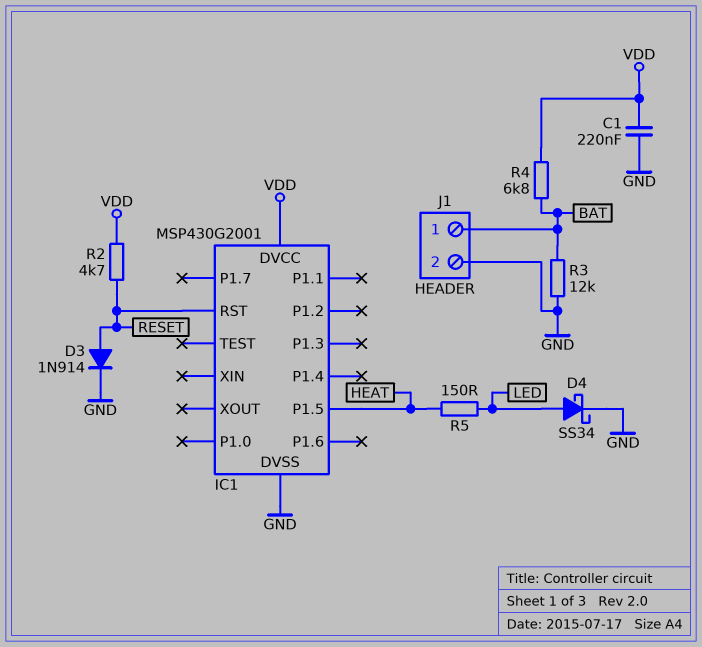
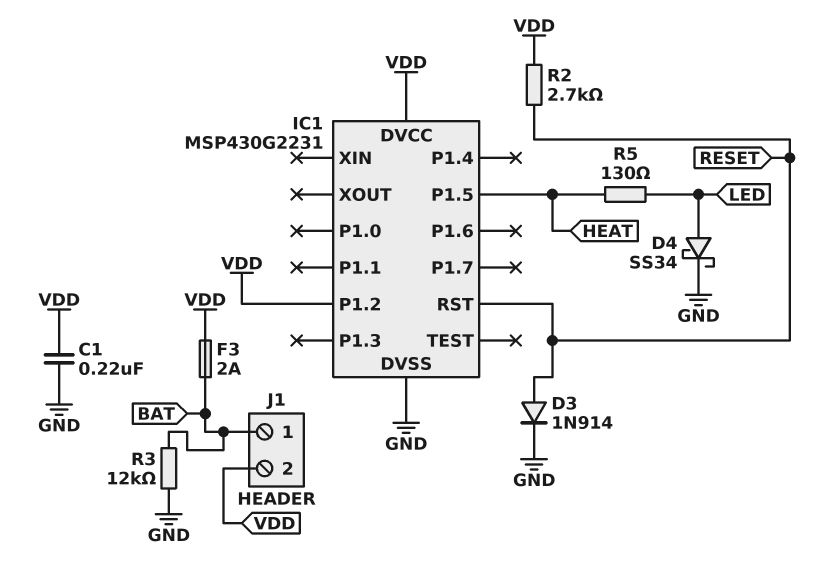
F3: none -> 2A (BAT, VDD)
IC1: MSP430G2001 -> MSP430G2231
IC1 pin P1.2: none -> VDD
J1 pin 2: GND -> VDD
R2: 4.7k (RESET, VDD) -> 2.7k (RESET, VDD)
R4: 6.8k (BAT, VDD) -> none
R5: 150 (HEAT, LED) -> 130 (HEAT, LED)

